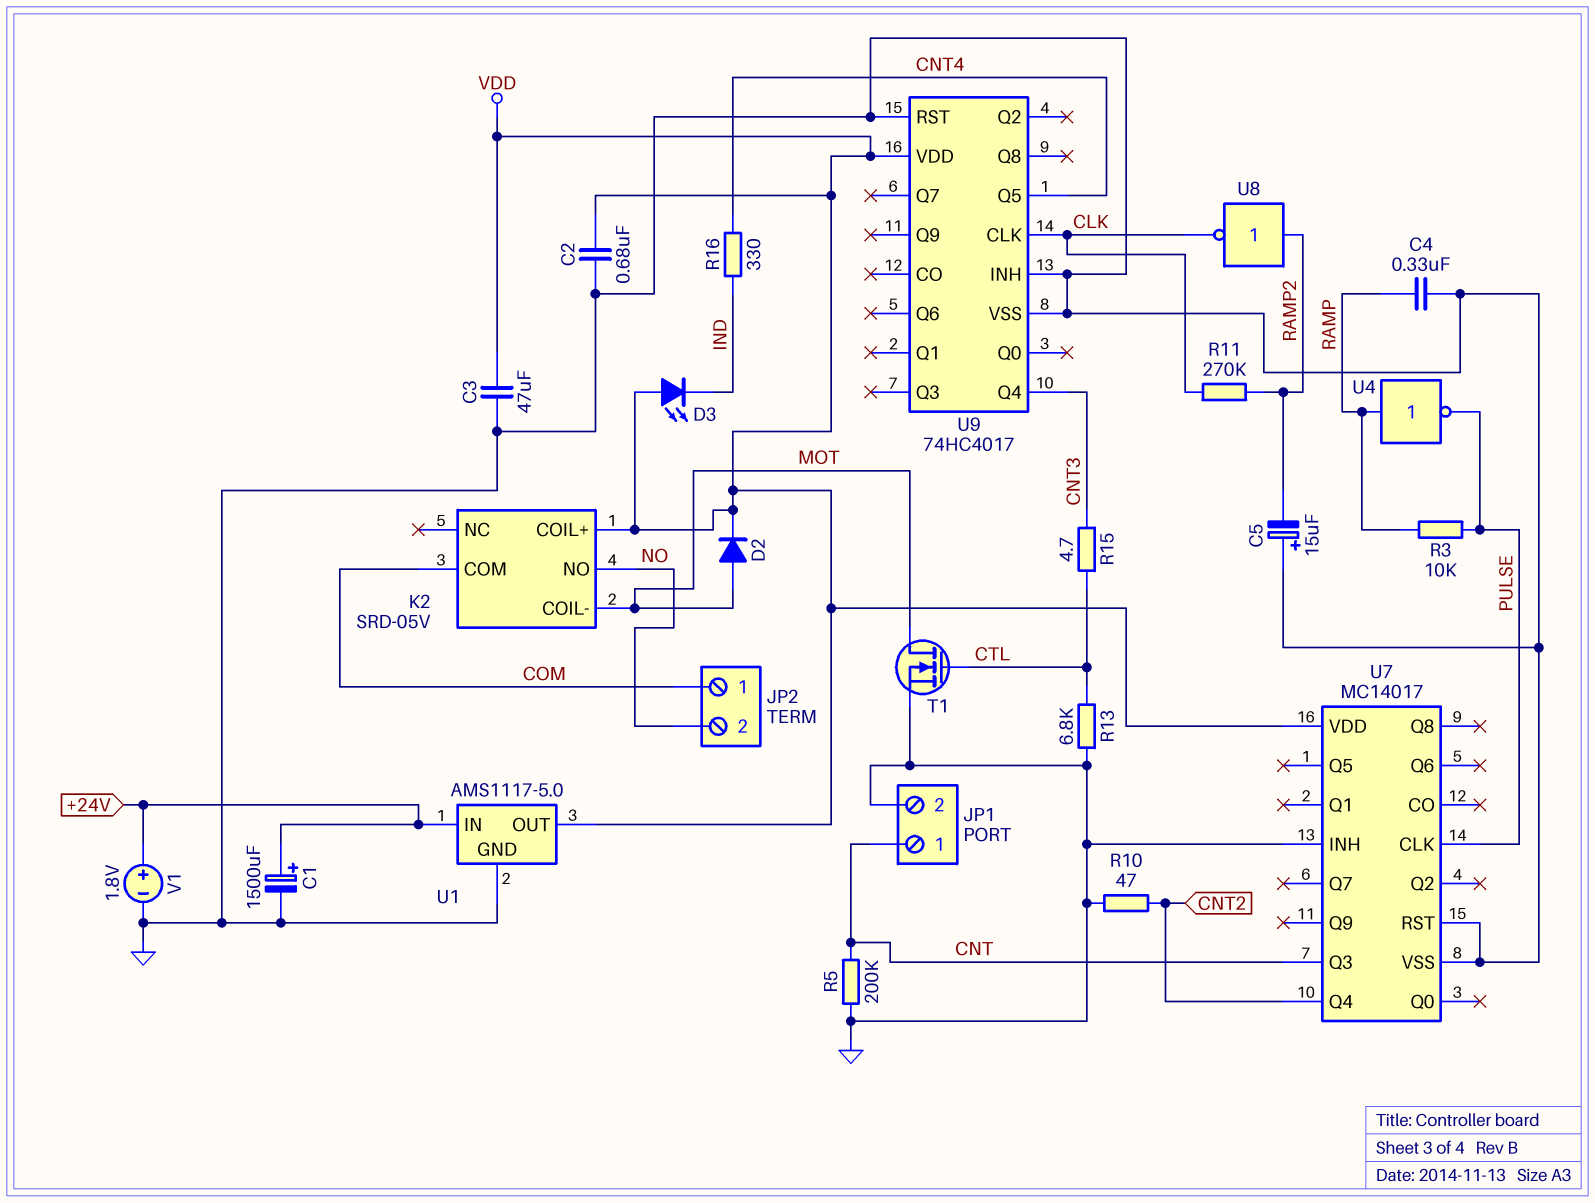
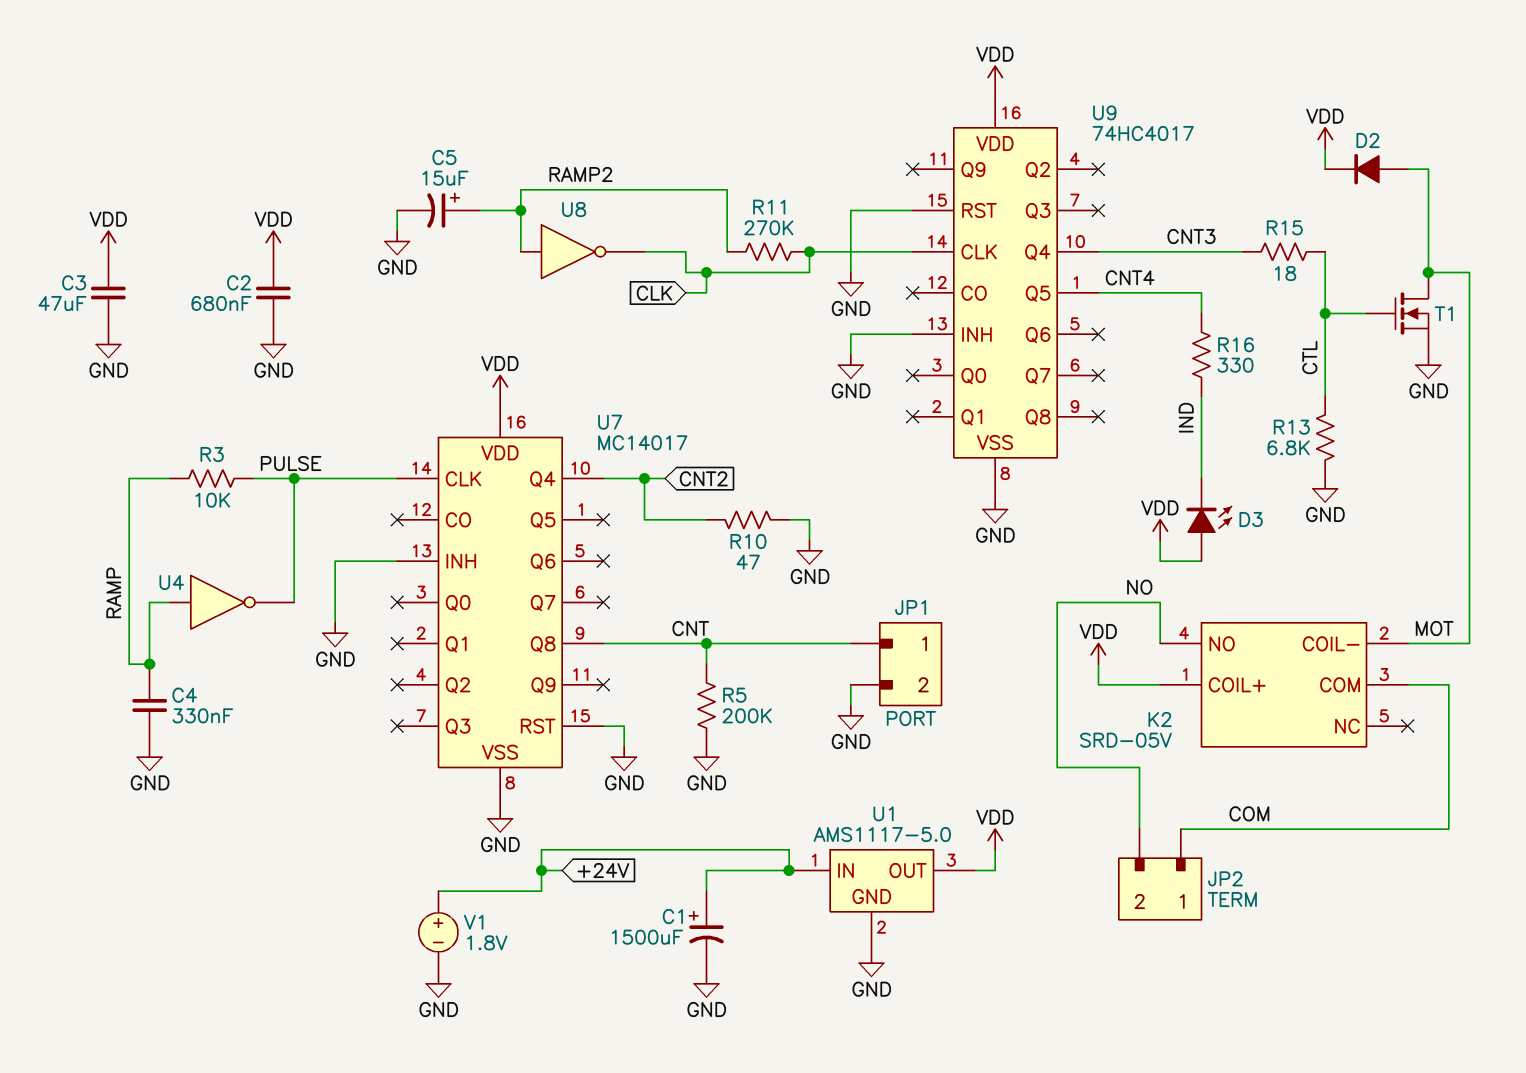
C5: 15uF (plus GND, minus RAMP2) -> 15uF (plus RAMP2, minus GND)
R15: 4.7 (CNT3, CTL) -> 18 (CNT3, CTL)
U7 pin Q3: CNT -> none
U7 pin Q8: none -> CNT

